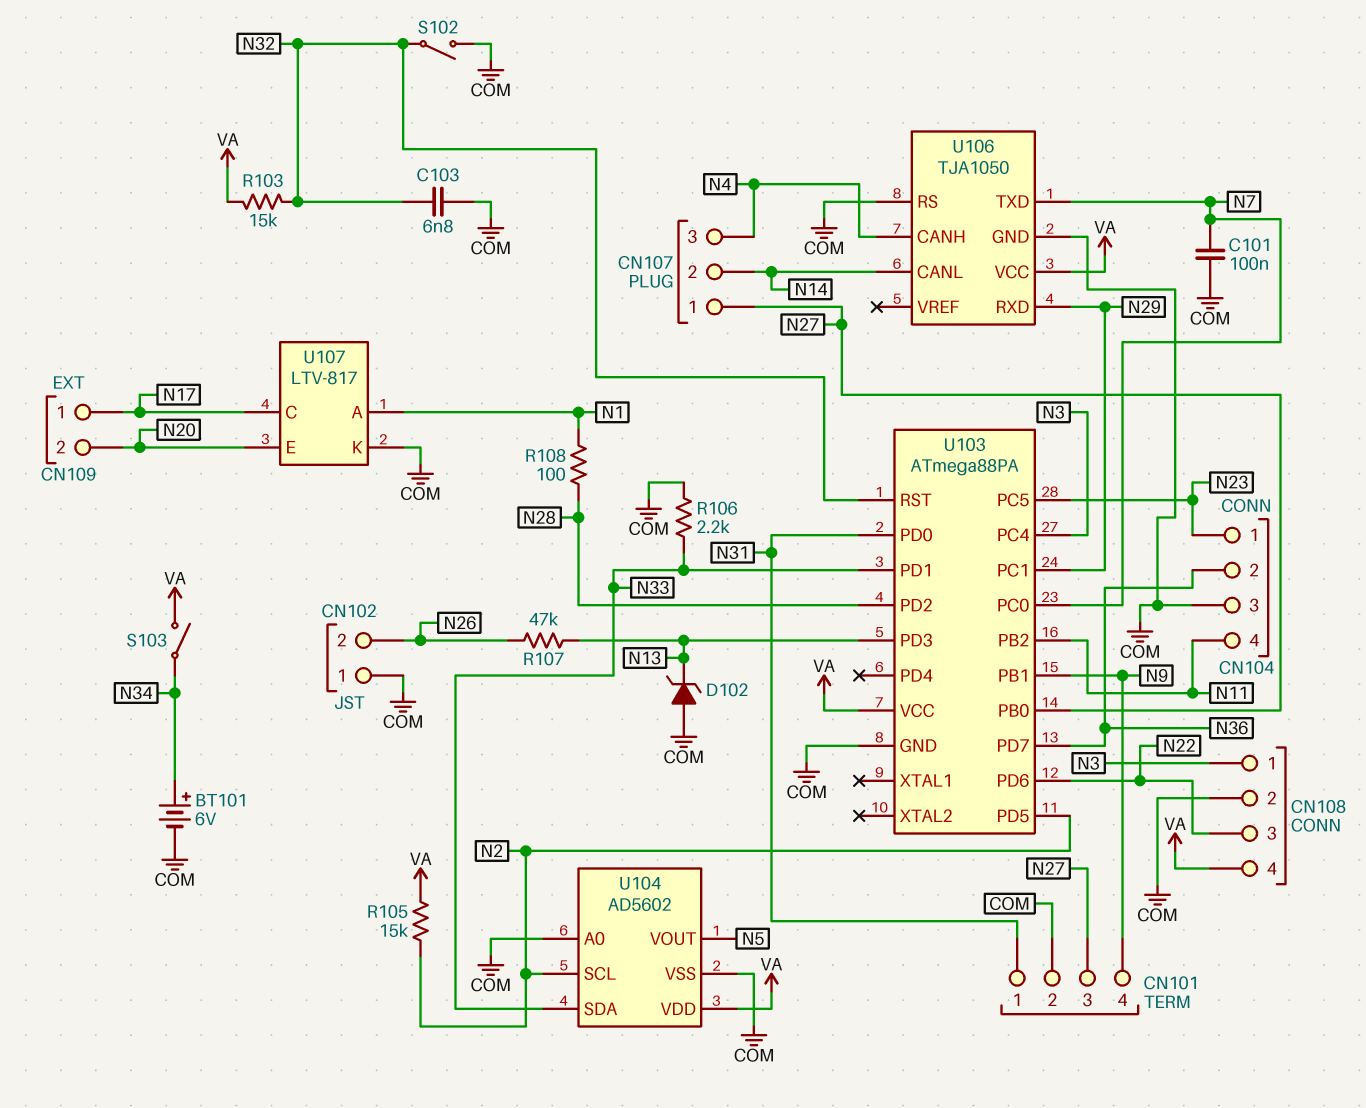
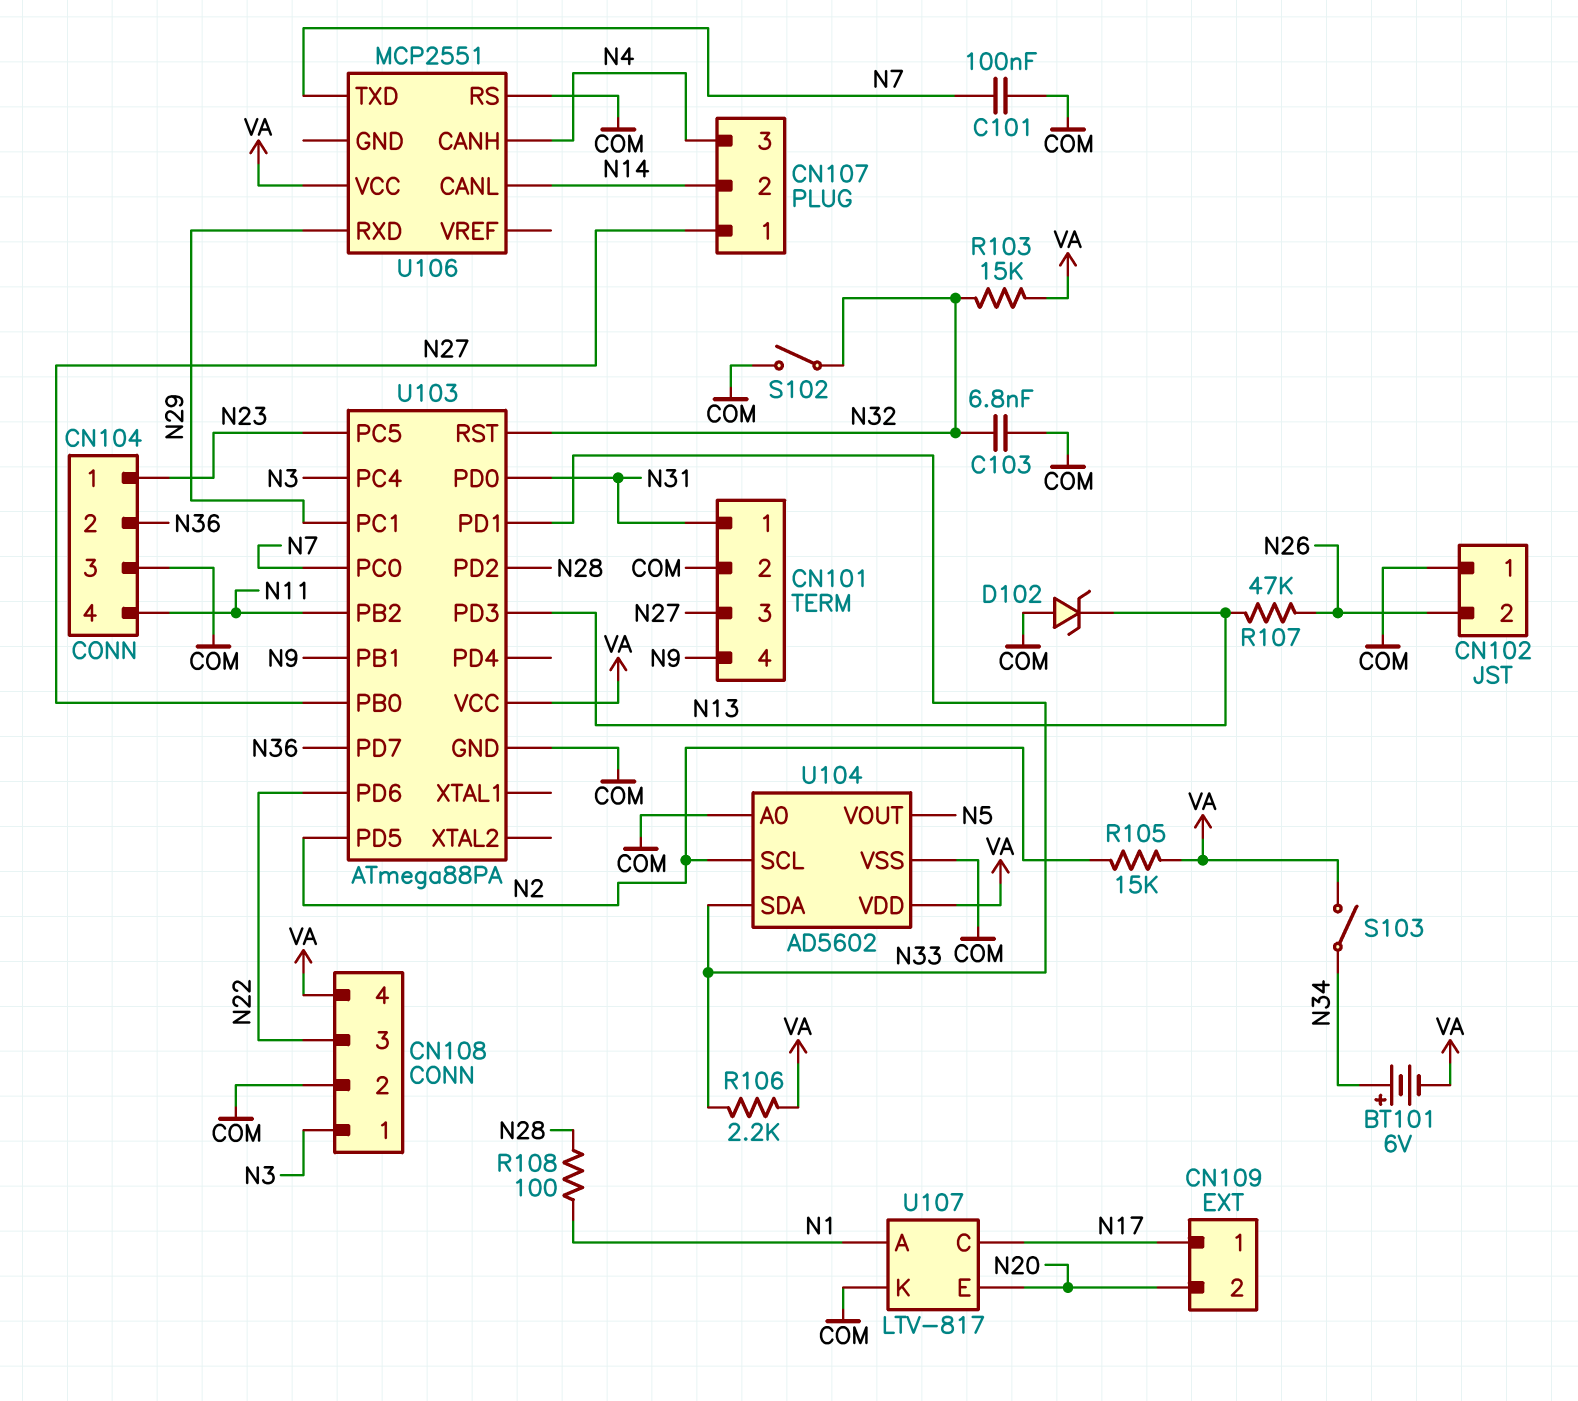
BT101: 6V (plus N34, minus COM) -> 6V (plus N34, minus VA)
R106: 2.2k (COM, N33) -> 2.2k (N33, VA)
U106: TJA1050 -> MCP2551
U106 pin GND: COM -> none

